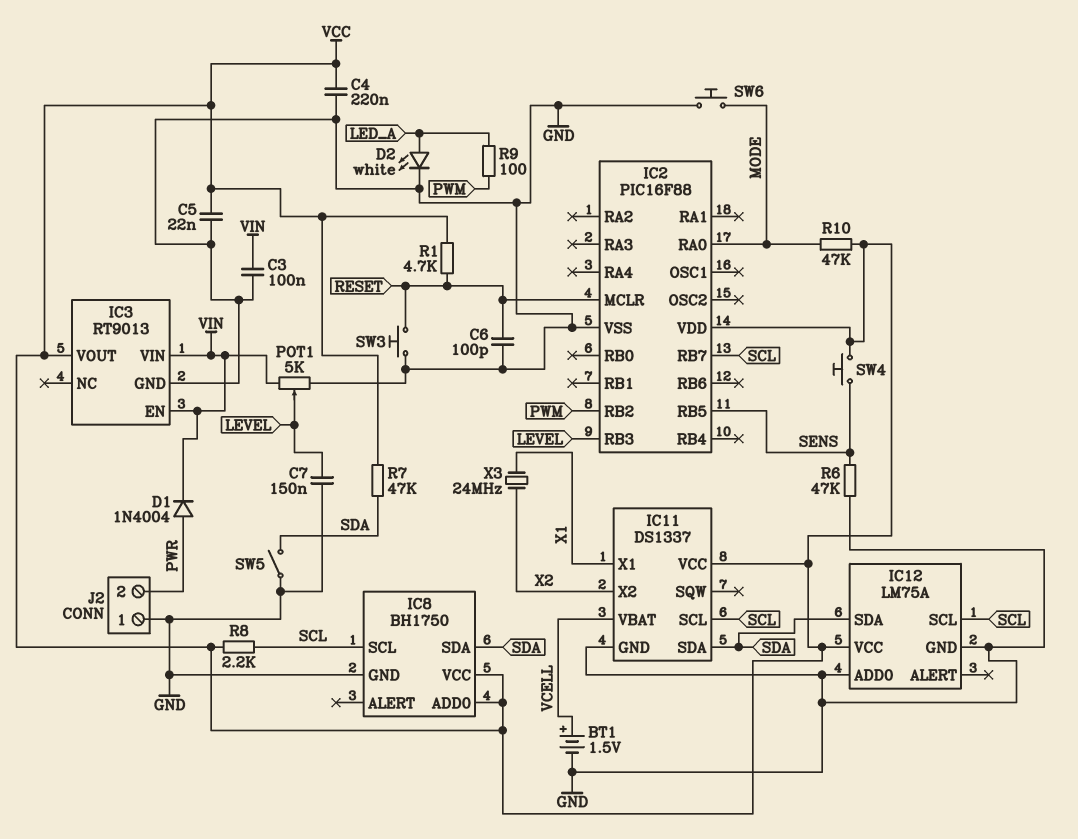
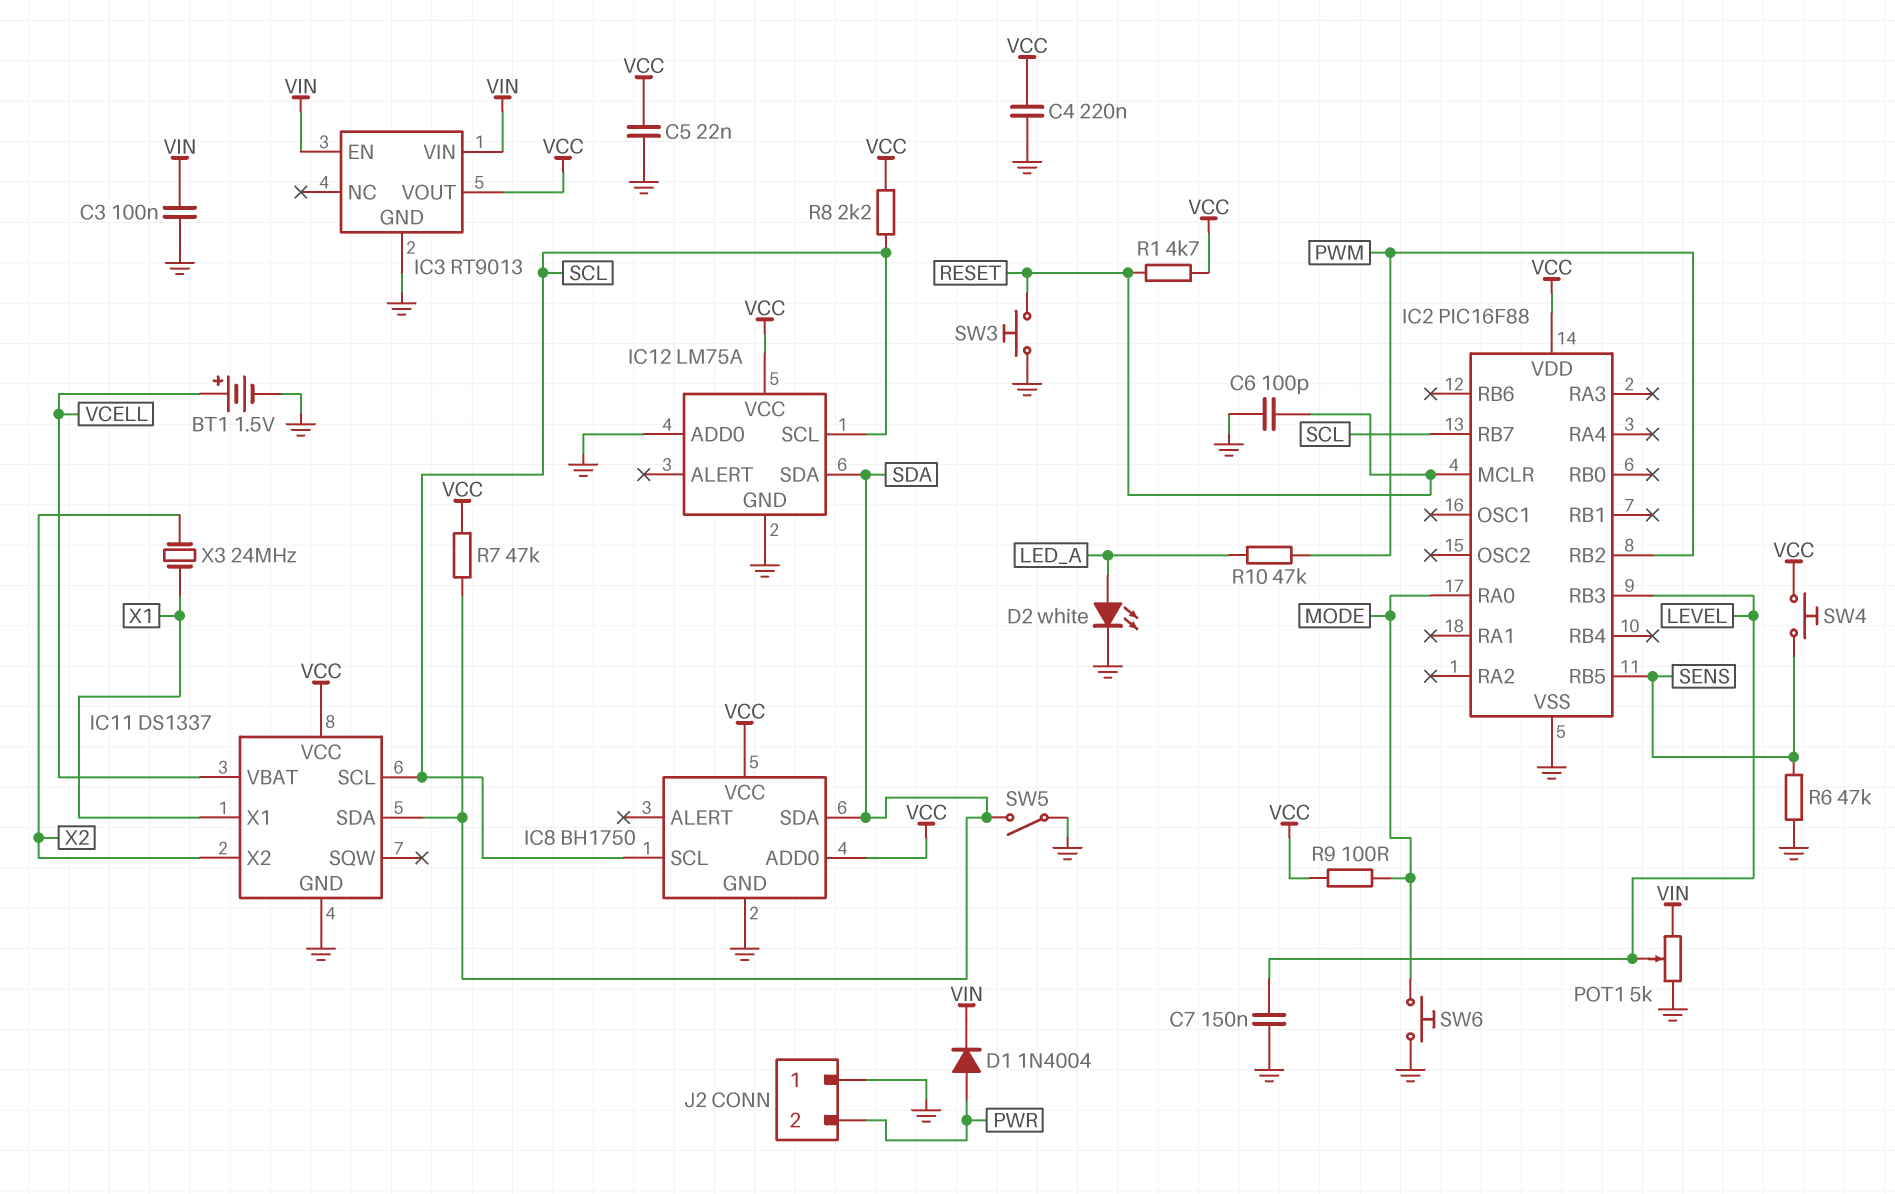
R9: 100 (LED_A, PWM) -> 100 (MODE, VCC)
R10: 47k (MODE, VCC) -> 47k (LED_A, PWM)

